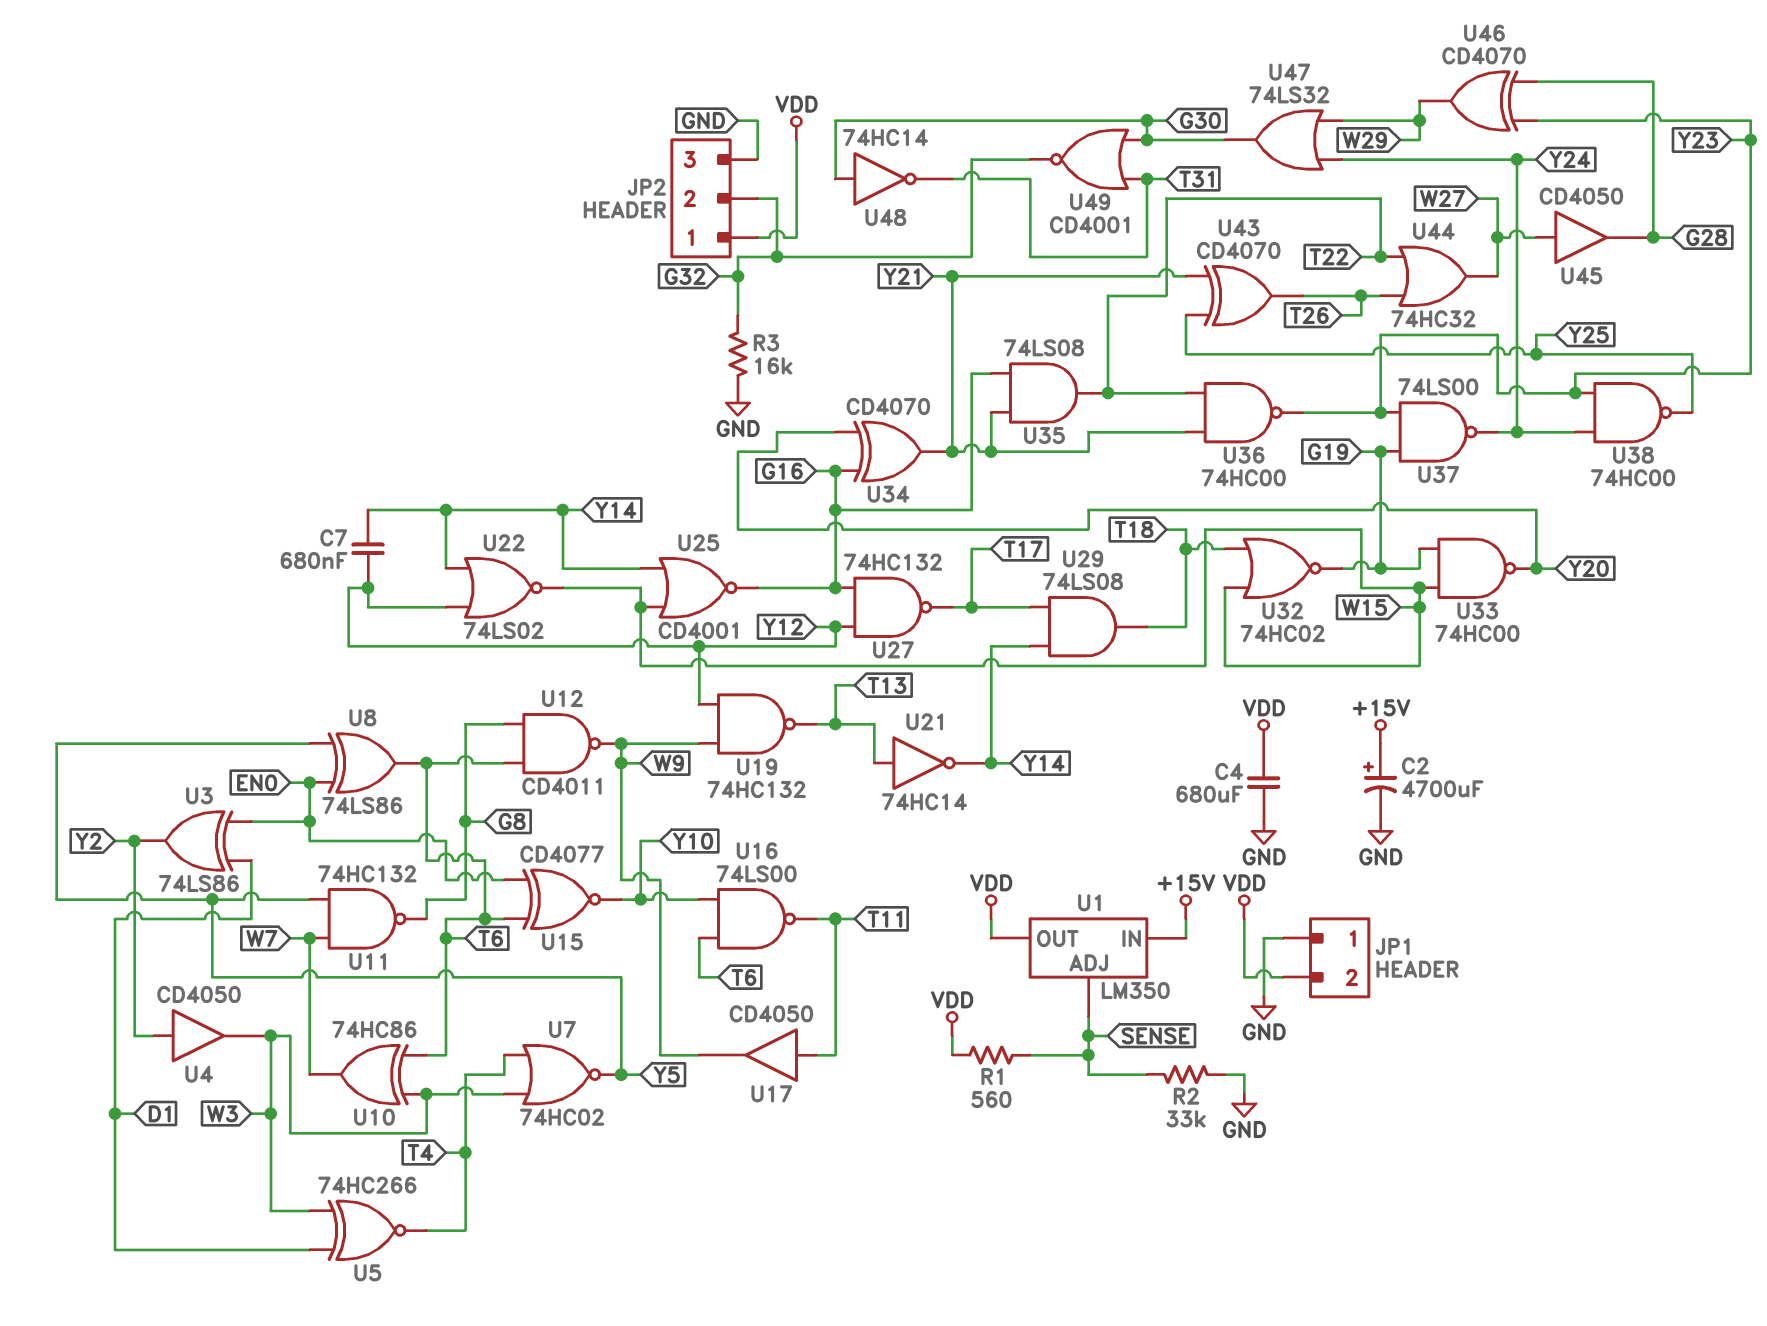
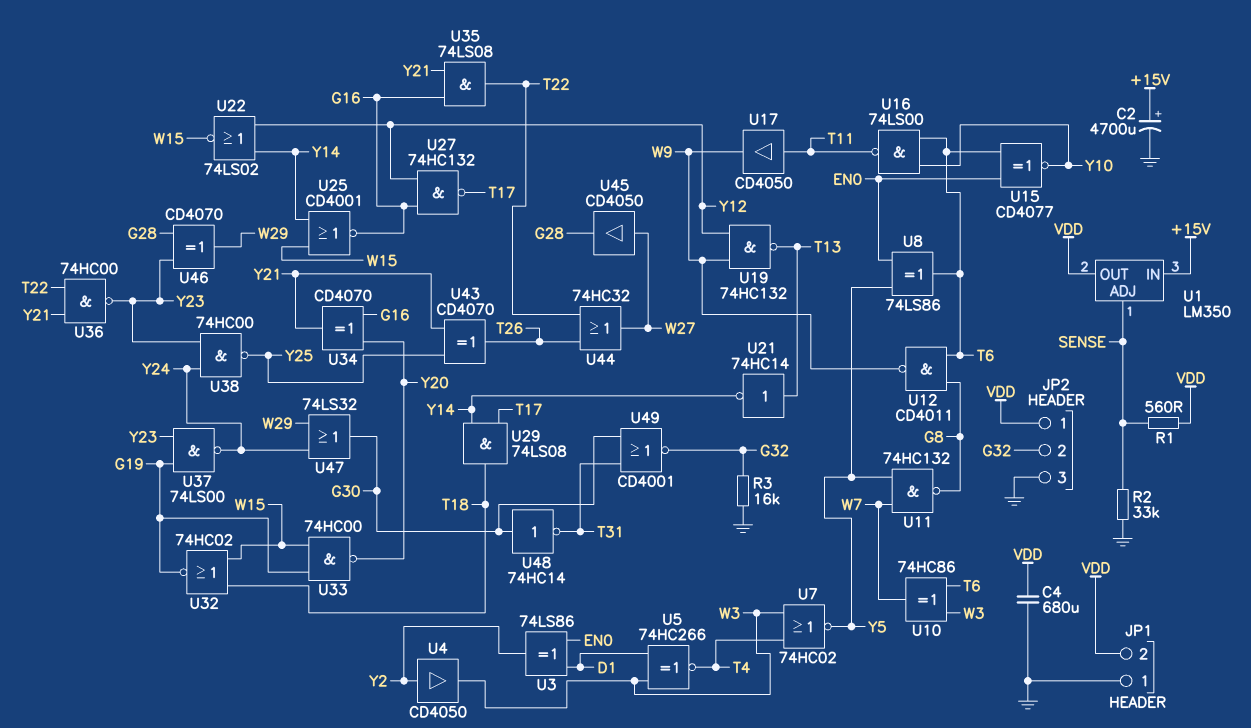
C7: 680nF (Y12, Y14) -> none

